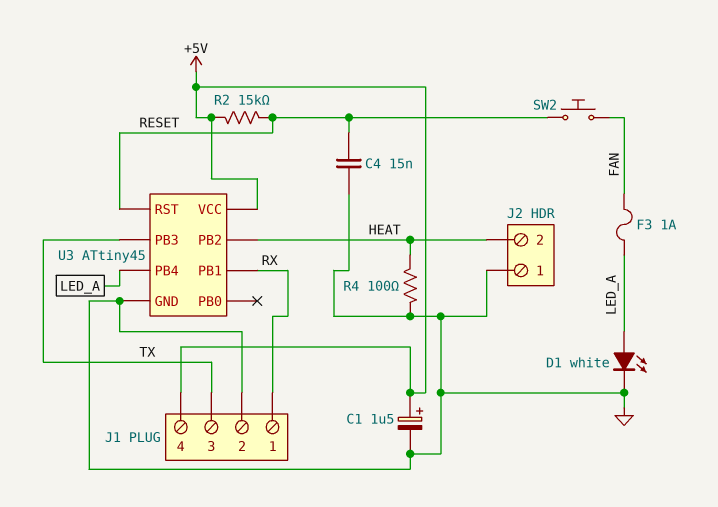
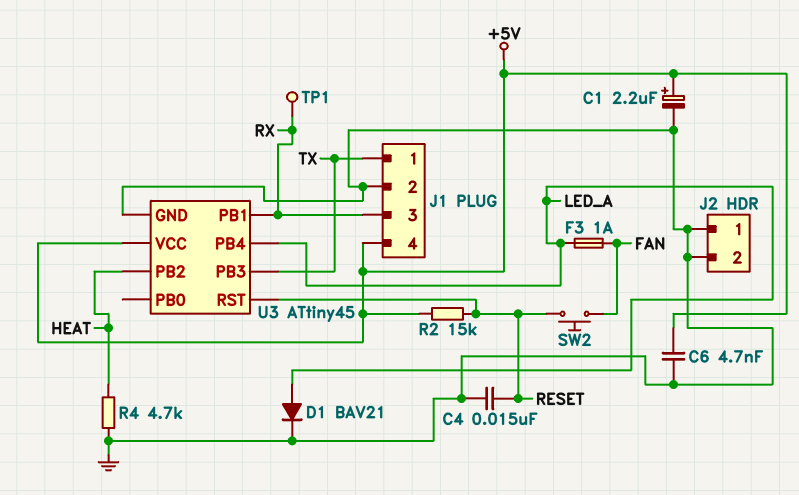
C1: 1.5uF (plus +5V, minus GND) -> 2.2uF (plus +5V, minus GND)
C6: none -> 4.7nF (+5V, GND)
D1: LED white (A LED_A, K GND) -> diode BAV21 (A LED_A, K GND)
J1 pin 1: RX -> TX
J1 pin 3: TX -> RX
J2 pin 2: HEAT -> GND
R4: 100 (GND, HEAT) -> 4.7k (GND, HEAT)
TP1: none -> test point (RX)

